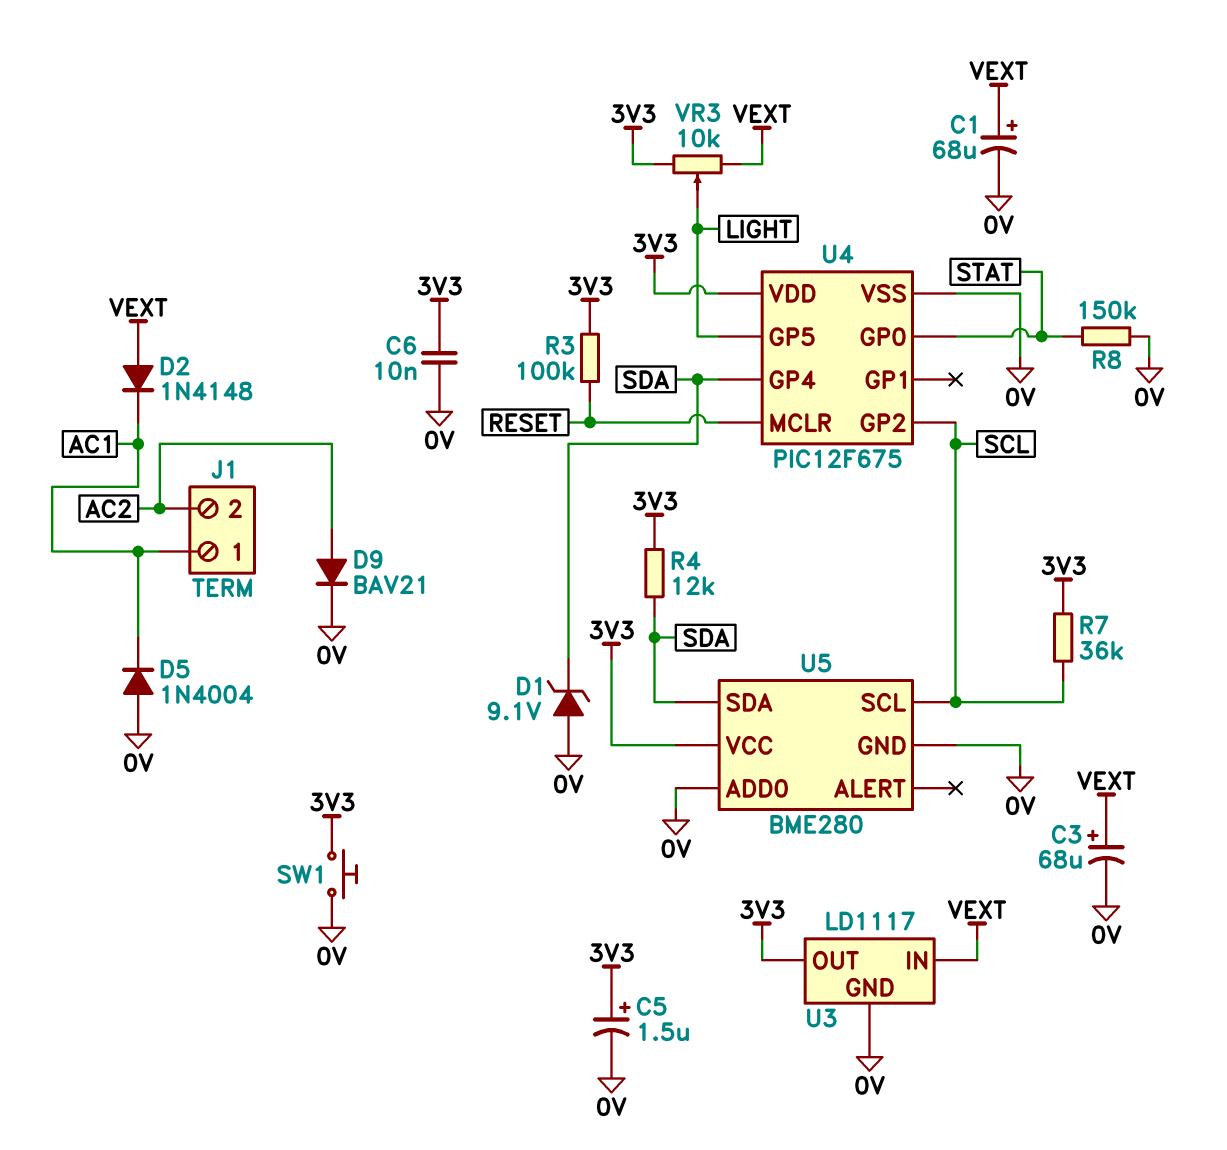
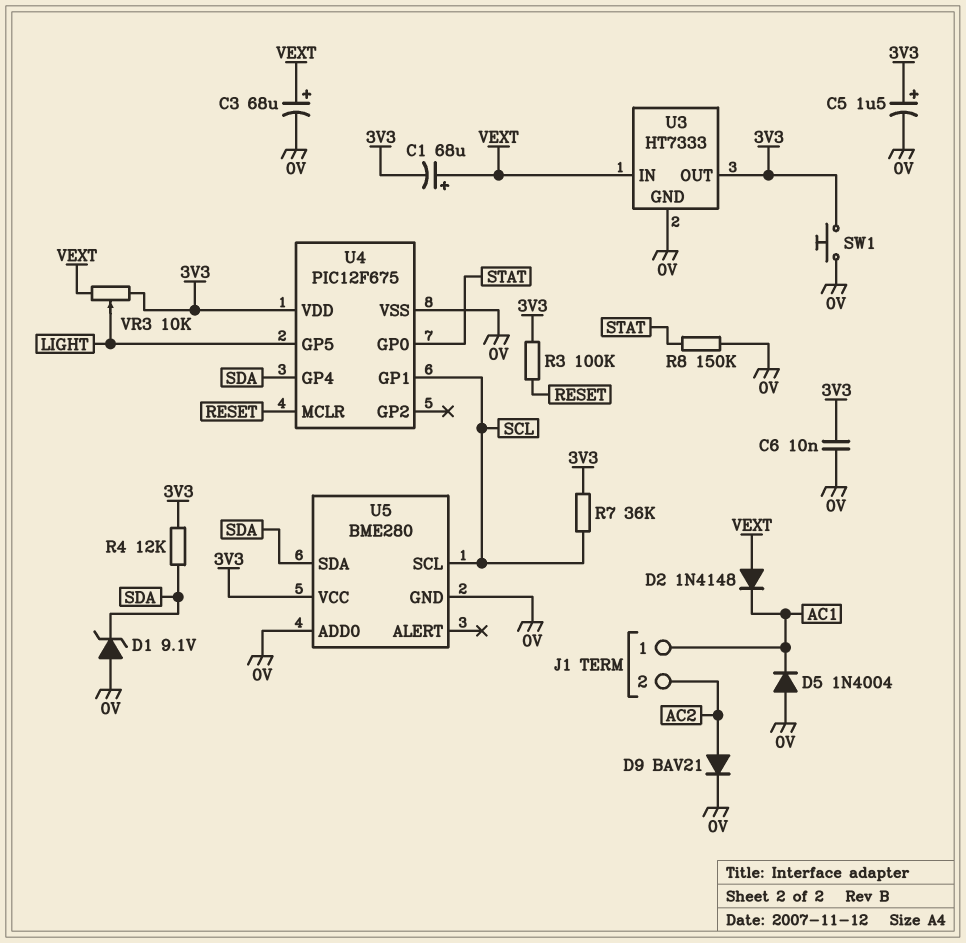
C1: 68uF (plus VEXT, minus 0V) -> 68uF (plus VEXT, minus 3V3)
U3: LD1117 -> HT7333
U4 pin GP1: none -> SCL
U4 pin GP2: SCL -> none

